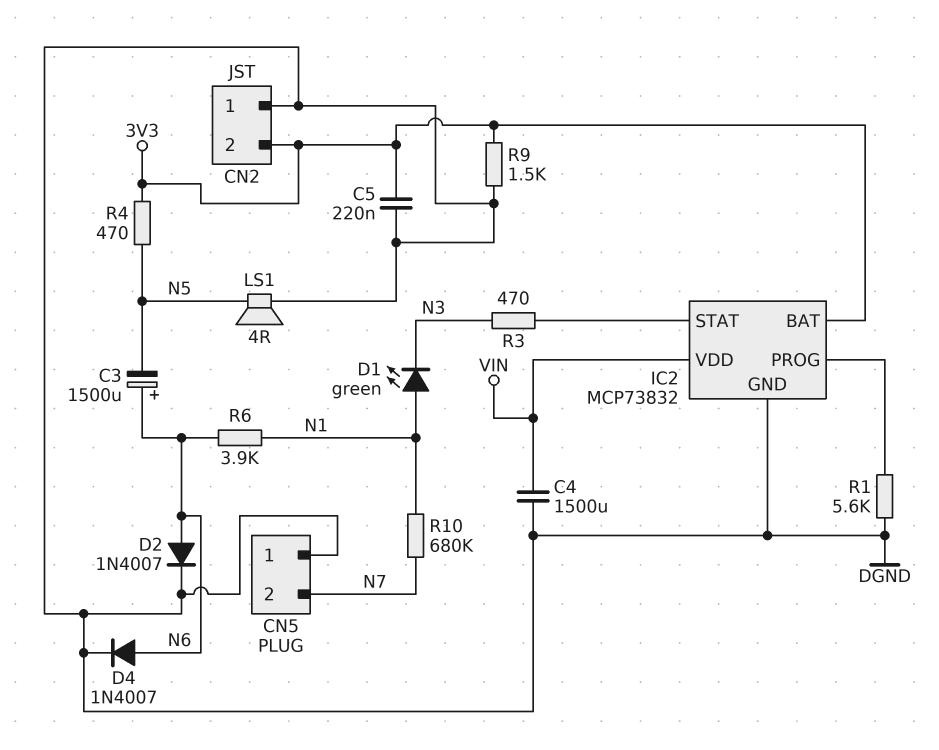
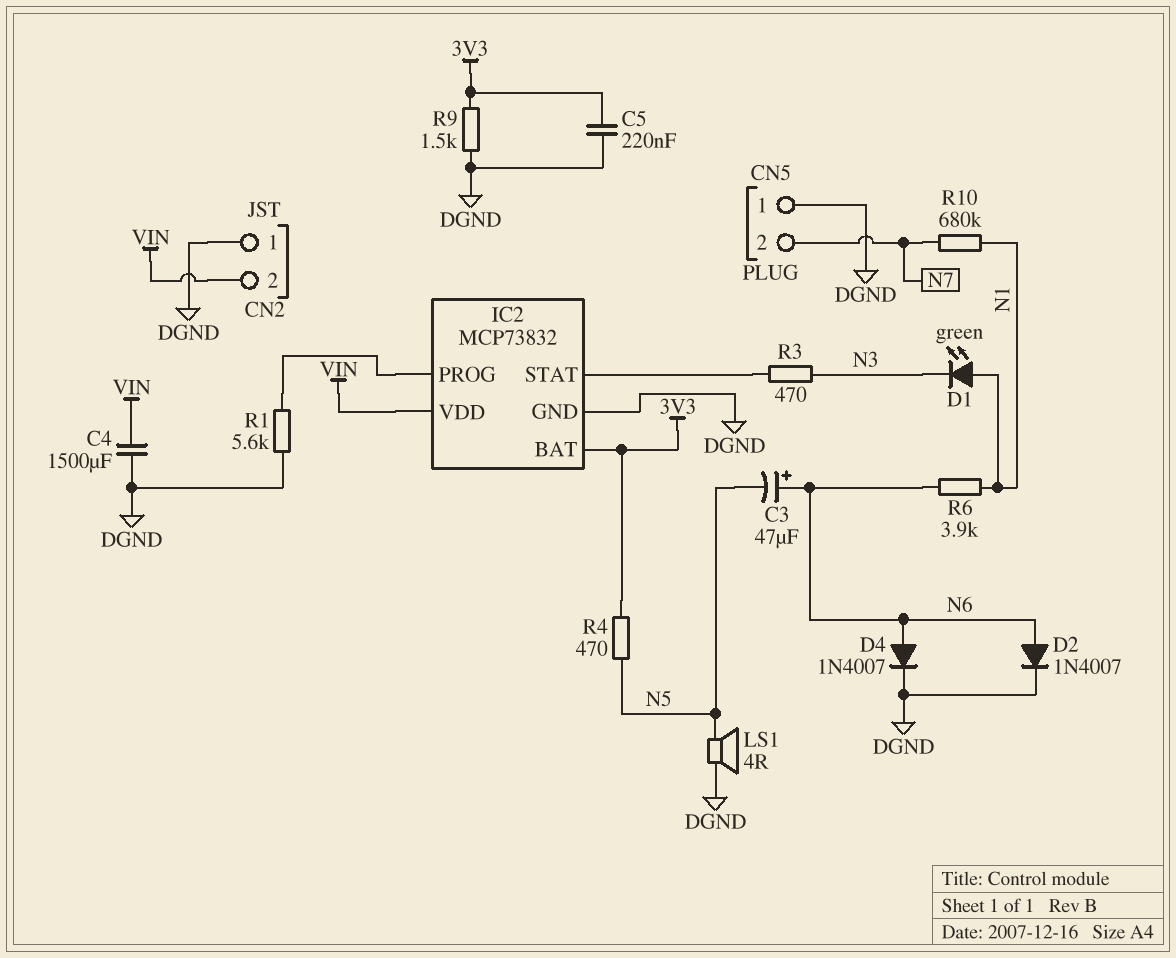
C3: 1500uF (plus N6, minus N5) -> 47uF (plus N6, minus N5)
CN2 pin 2: 3V3 -> VIN

